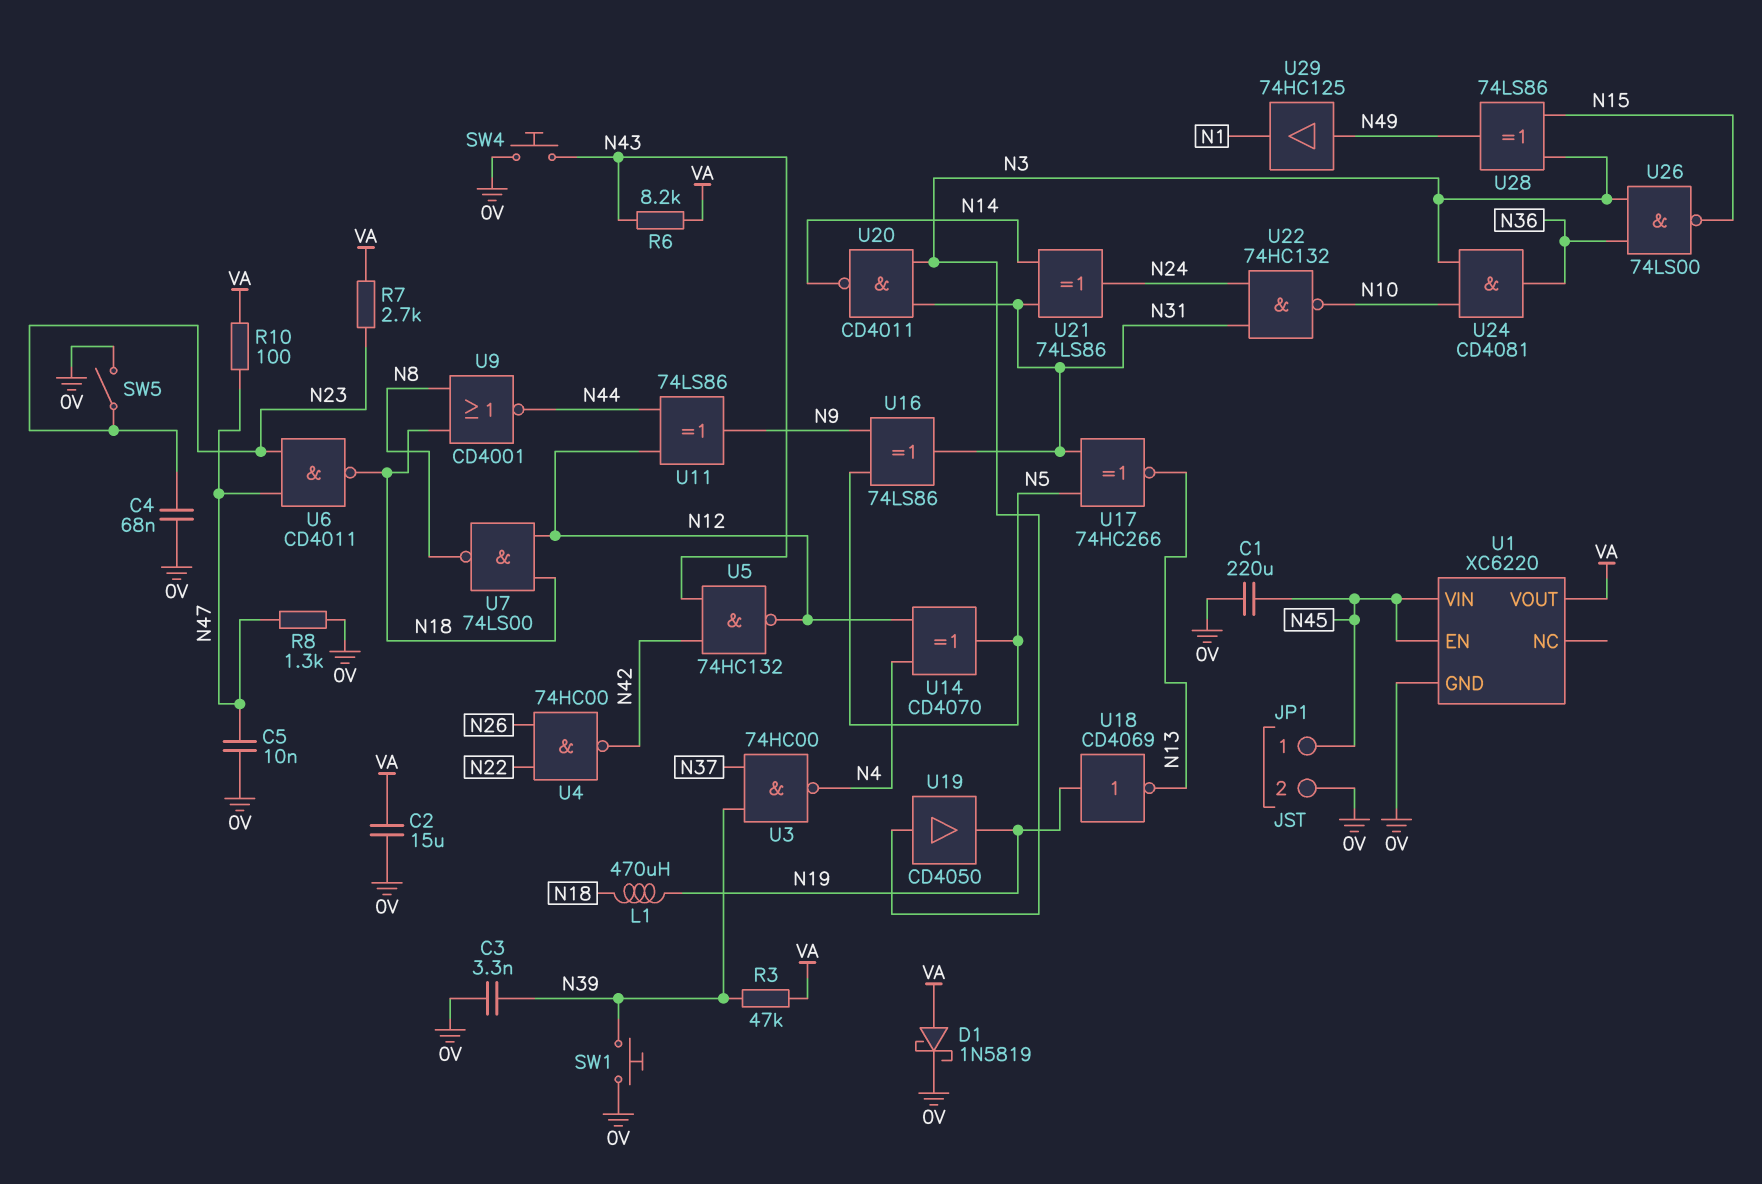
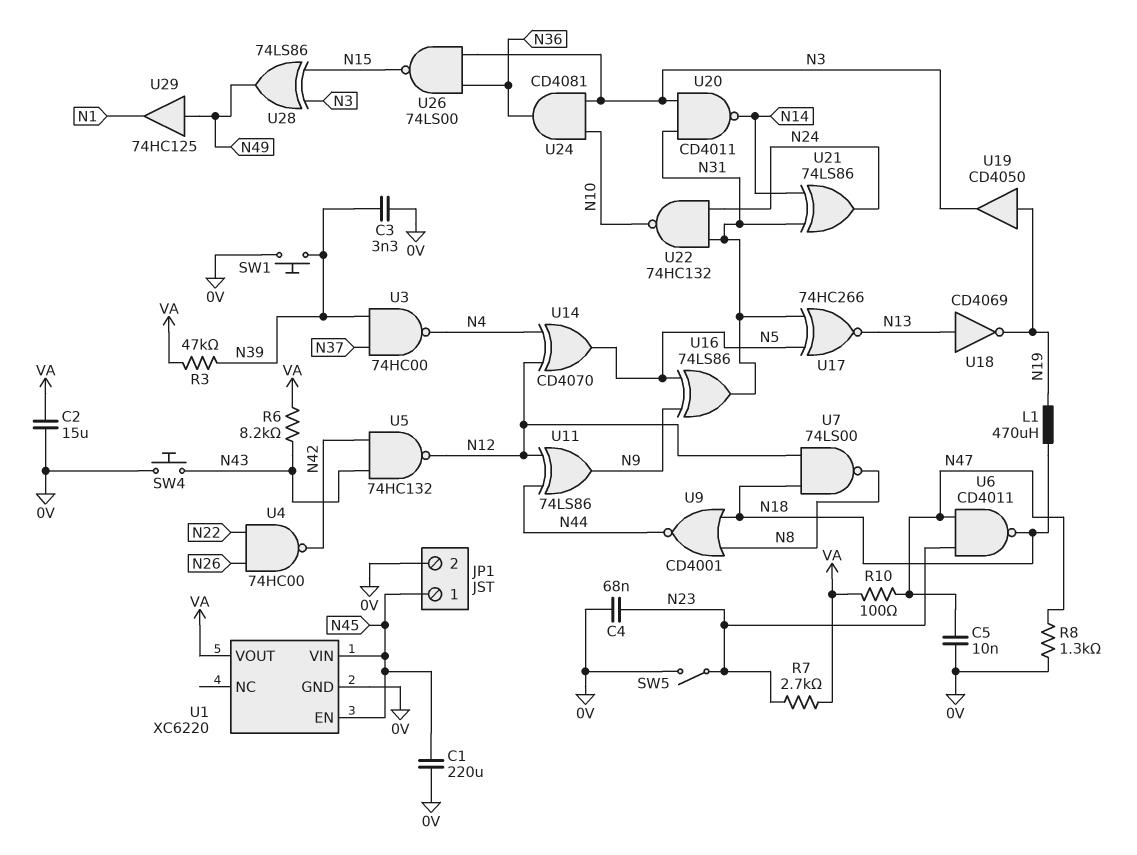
D1: schottky 1N5819 (A VA, K 0V) -> none
U18: NOT CD4069 (in N19, out N13) -> NOT CD4069 (in N13, out N19)
U19: buffer CD4050 (in N3, out N19) -> buffer CD4050 (in N19, out N3)

